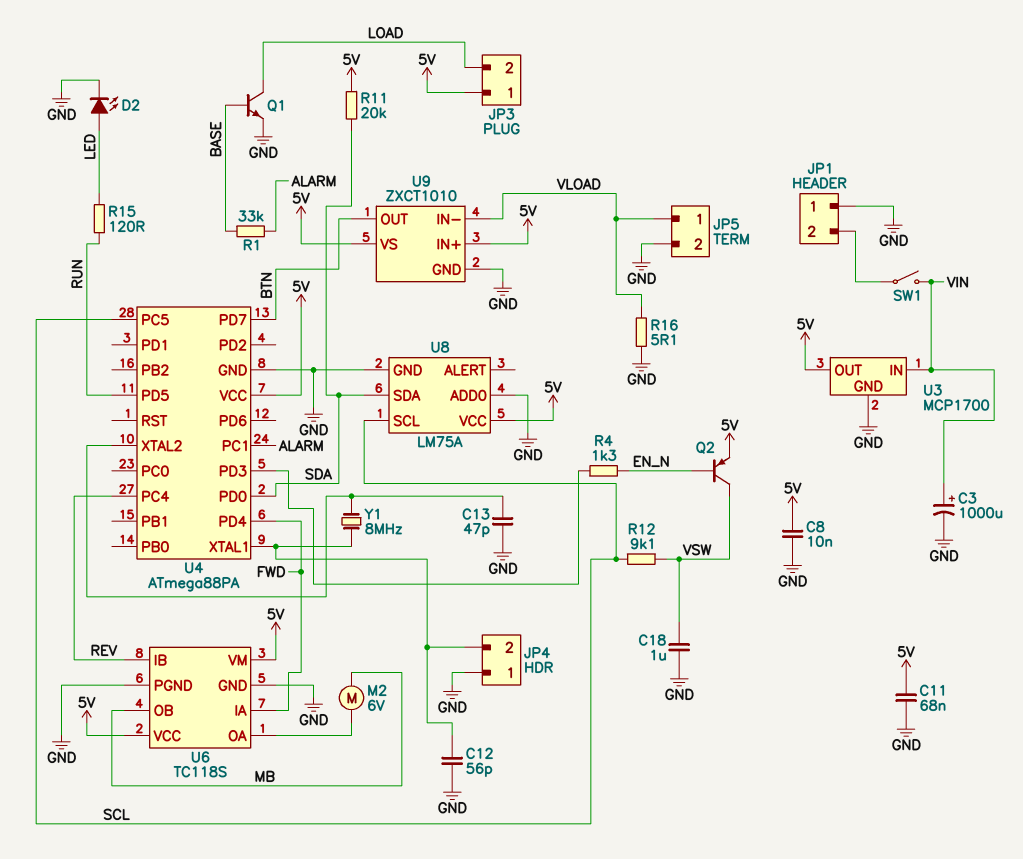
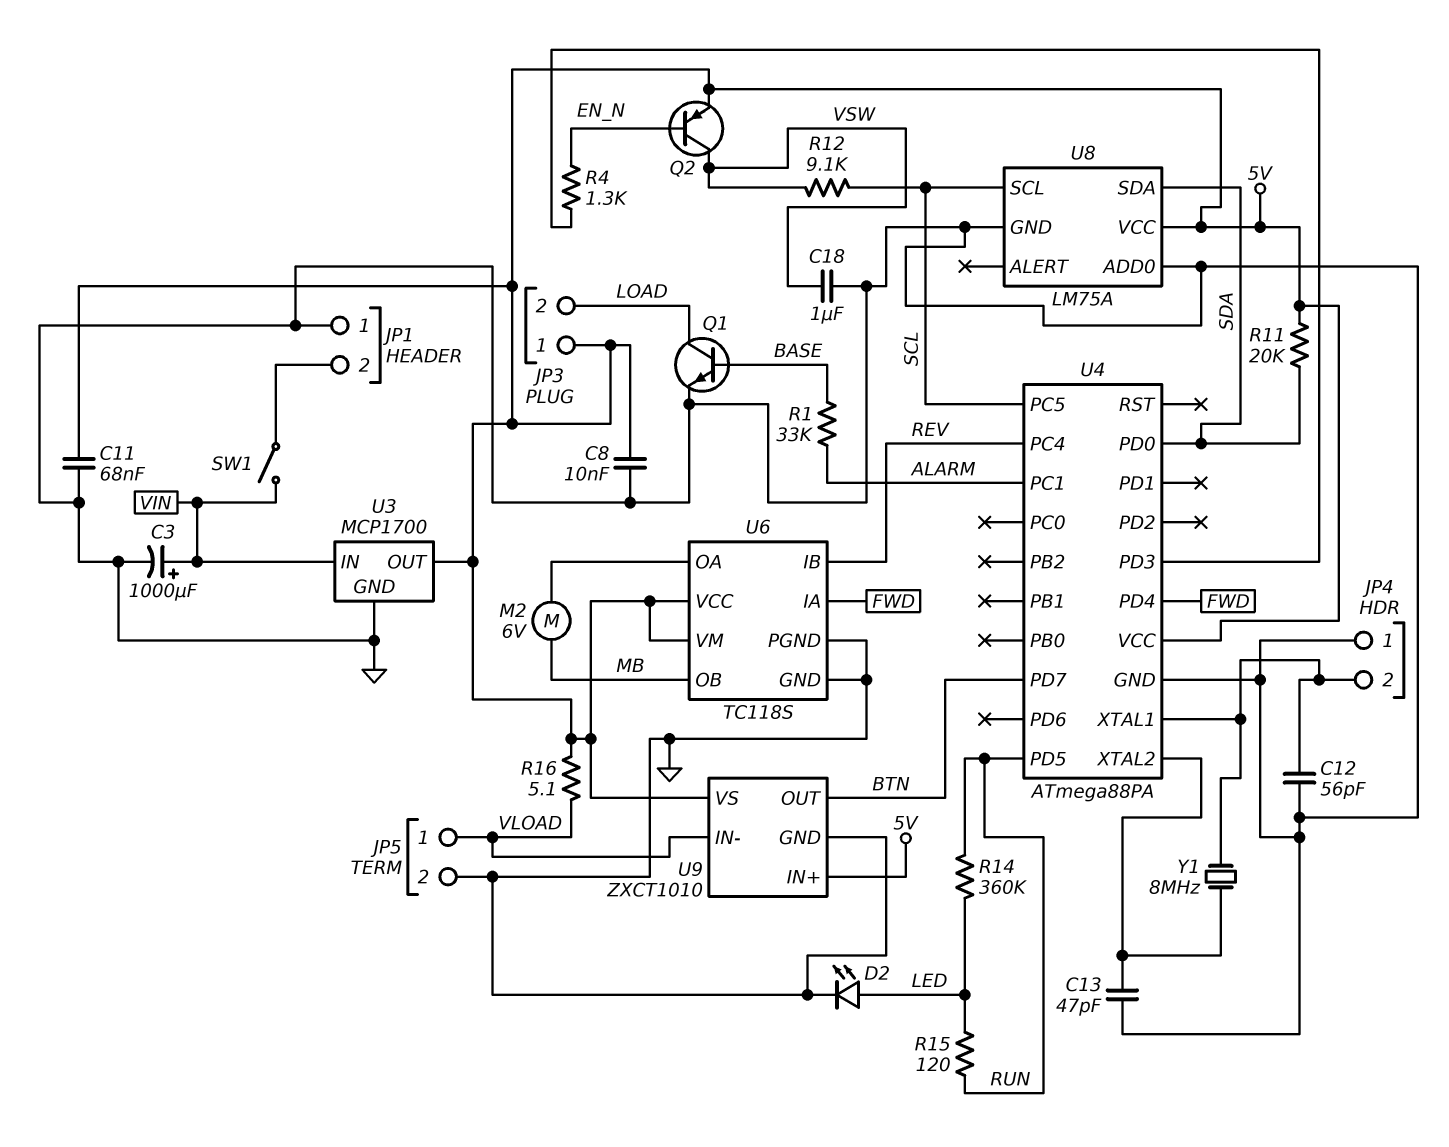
R14: none -> 360k (LED, RUN)
R16: 5.1 (GND, VLOAD) -> 5.1 (5V, VLOAD)

